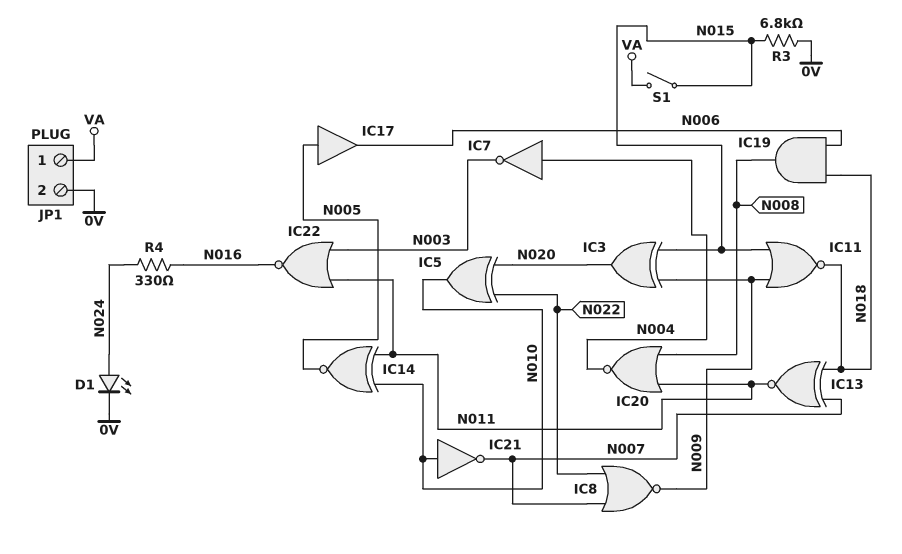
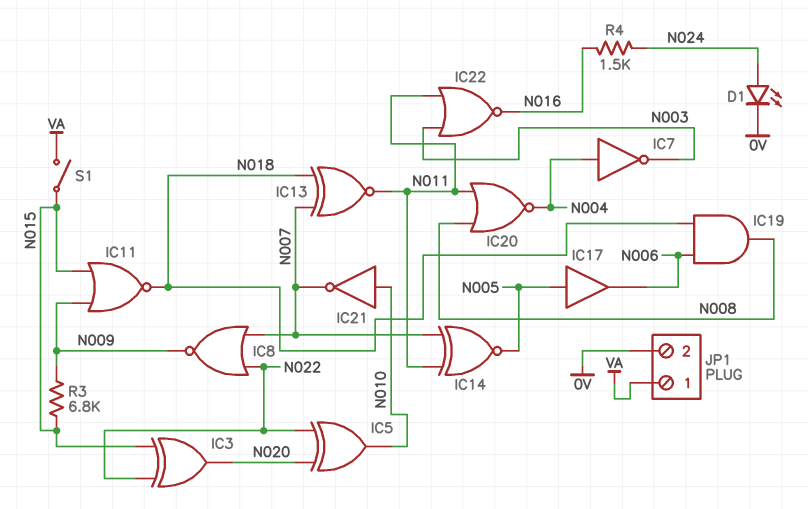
IC3: XOR (in N009, in N015, out N020) -> XOR (in N015, in N022, out N020)
IC14: XNOR (in N010, in N011, out N005) -> XNOR (in N007, in N011, out N005)
R3: 6.8k (0V, N015) -> 6.8k (N009, N015)
R4: 330 (N016, N024) -> 1.5k (N016, N024)

